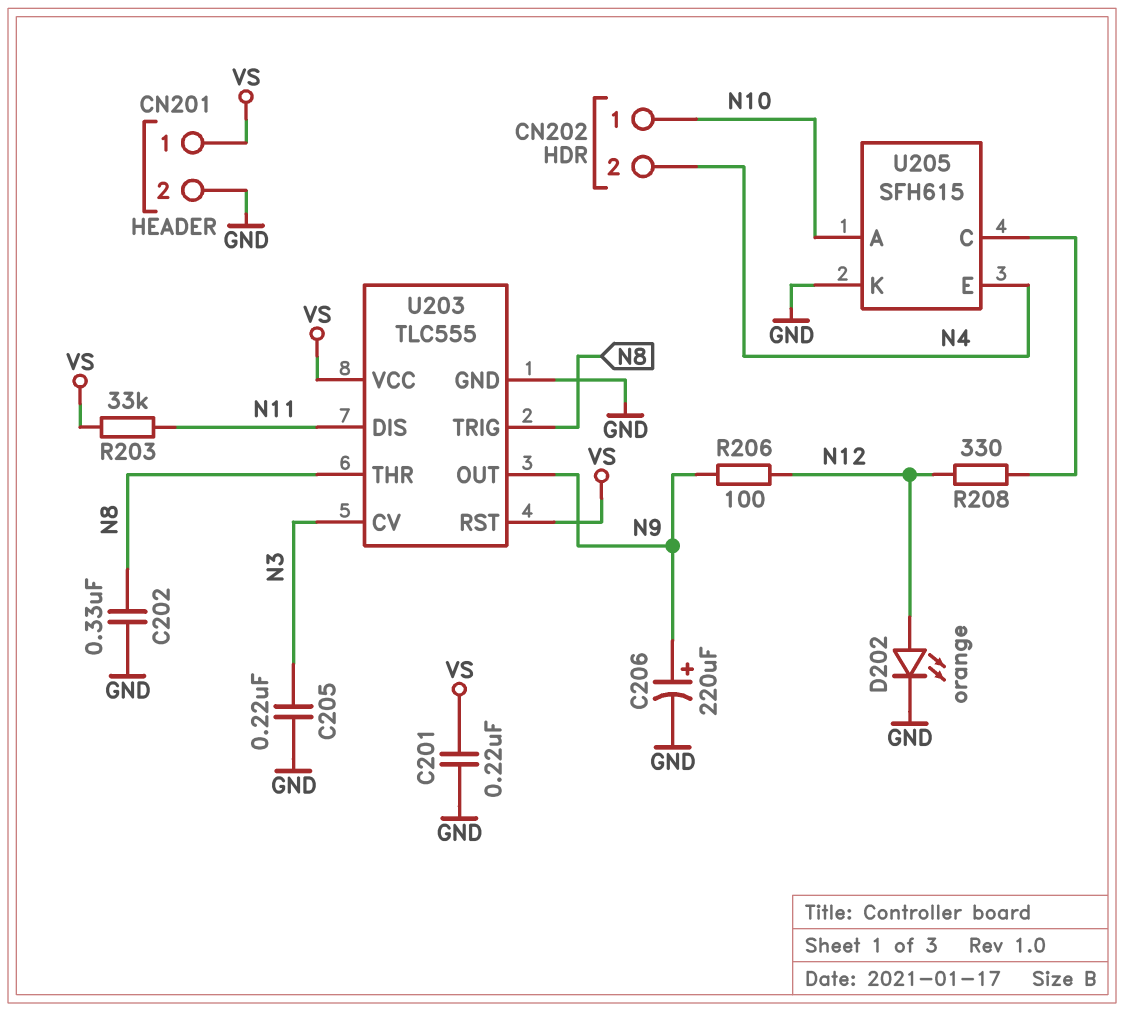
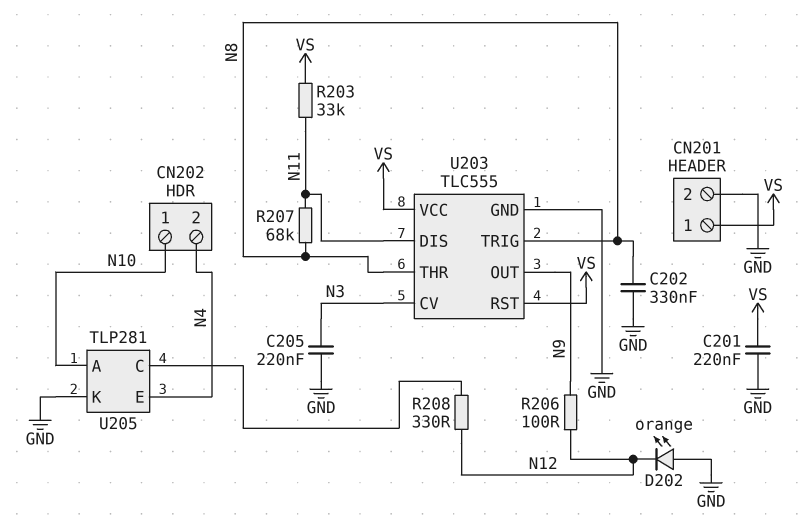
C206: 220uF (plus N9, minus GND) -> none
D202: LED orange (A N12, K GND) -> LED orange (A GND, K N12)
R207: none -> 68k (N8, N11)
U205: SFH615 -> TLP281

